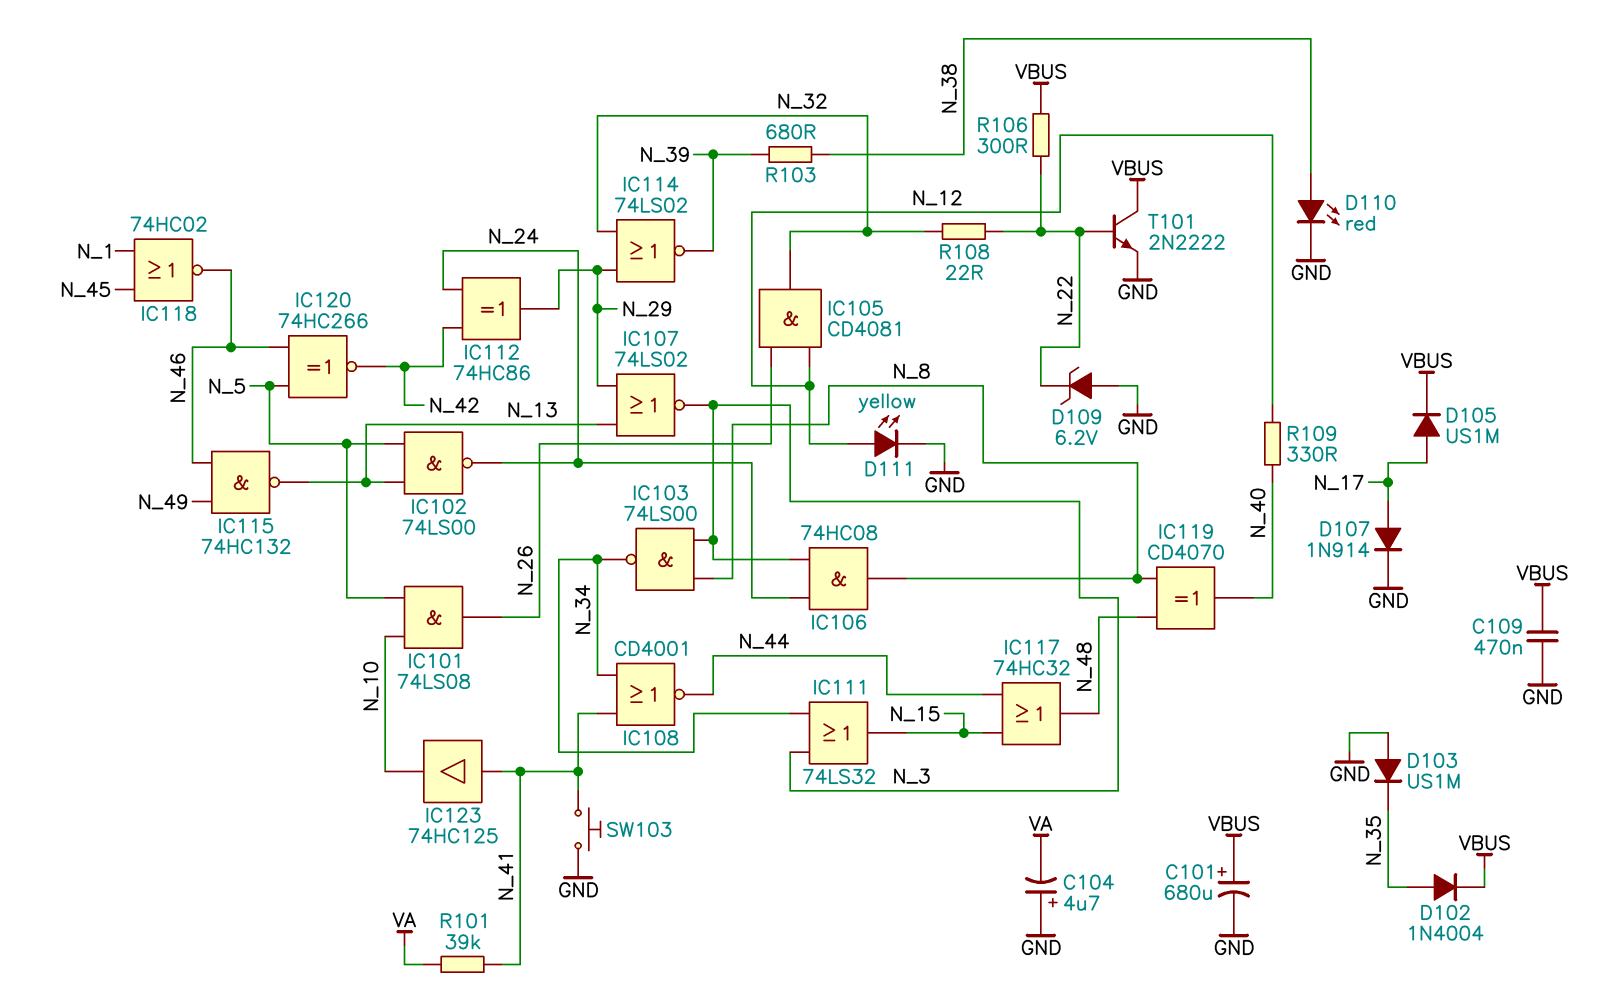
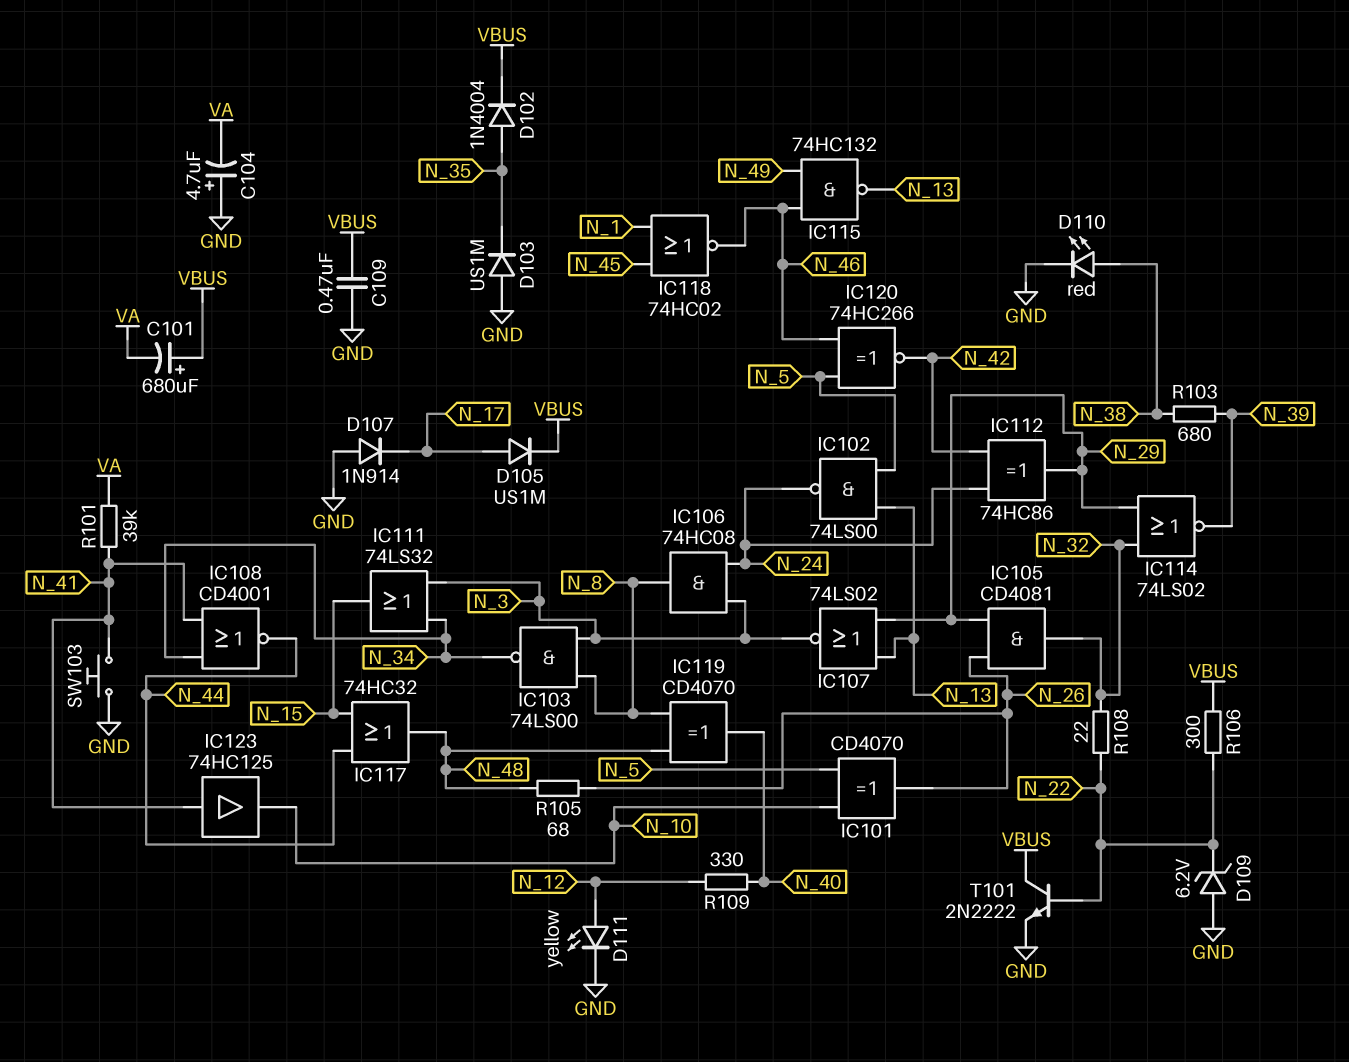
C101: 680uF (plus VBUS, minus GND) -> 680uF (plus VBUS, minus VA)
D107: diode 1N914 (A N_17, K GND) -> diode 1N914 (A GND, K N_17)
IC101: AND 74LS08 (in N_5, in N_10, out N_26) -> XOR CD4070 (in N_5, in N_10, out N_26)
IC105: AND CD4081 (in N_12, in N_26, out N_32) -> AND CD4081 (in N_26, in N_29, out N_32)
R105: none -> 68 (N_26, N_48)

